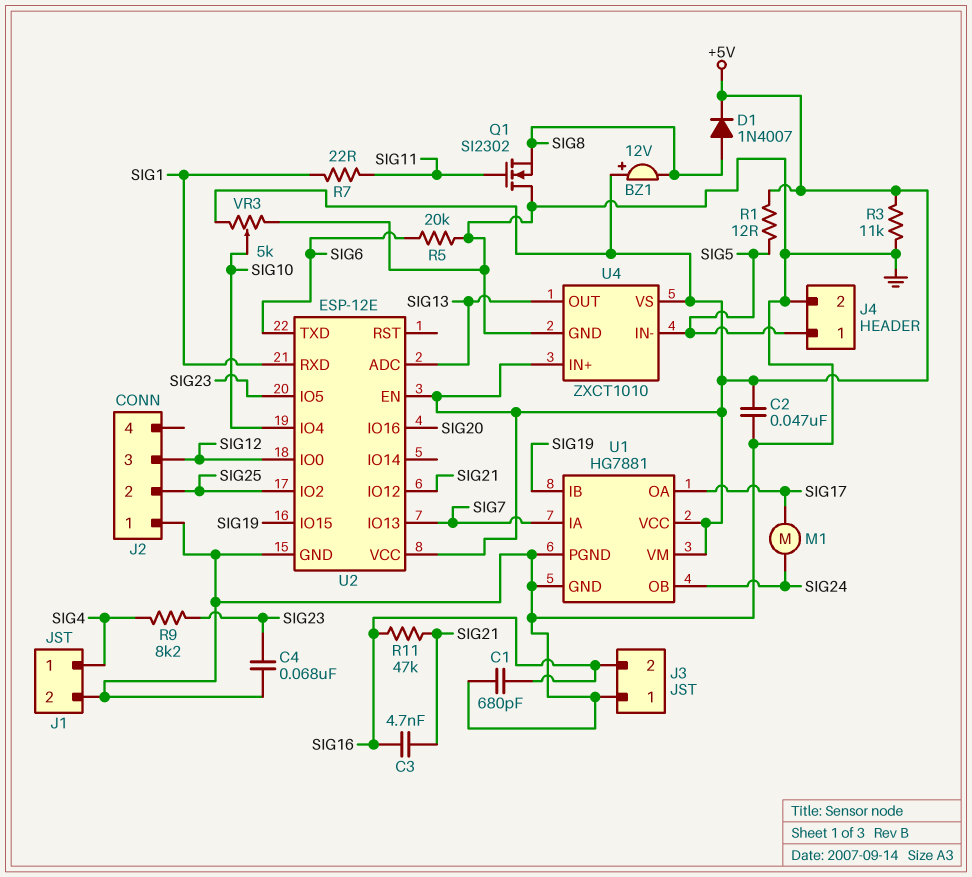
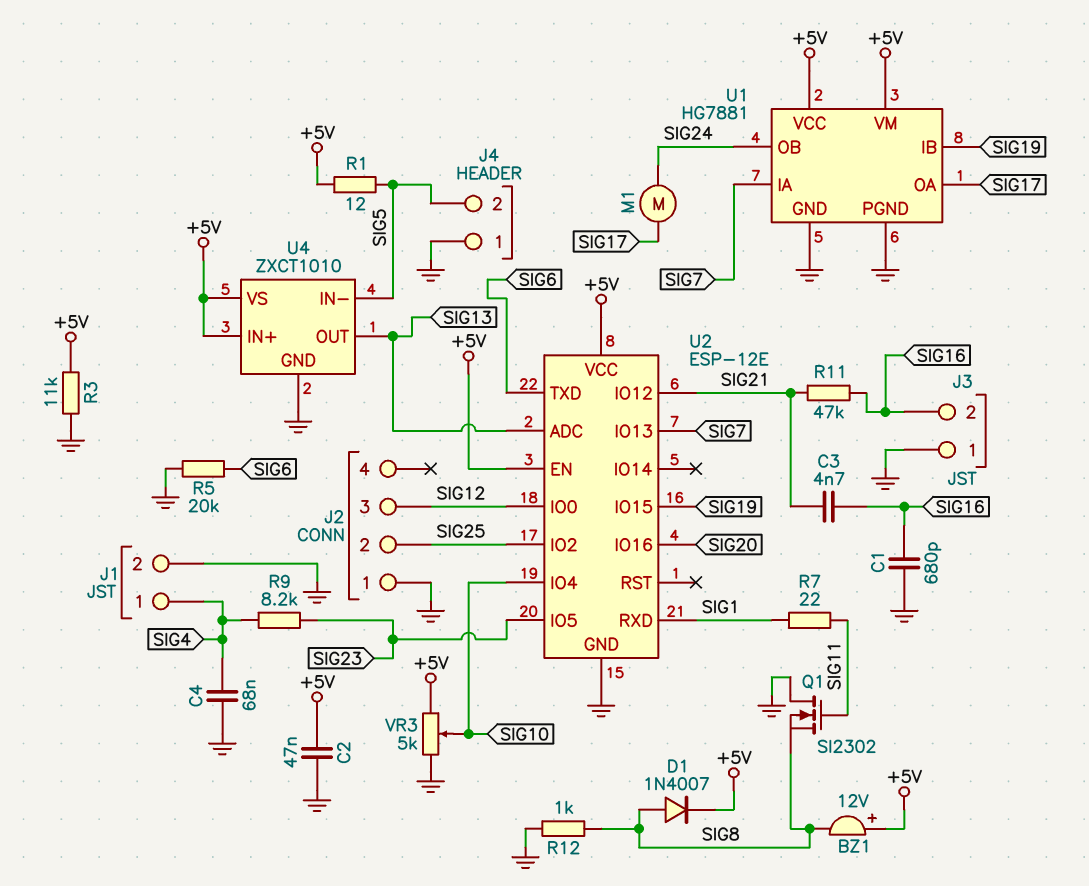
C4: 68nF (GND, SIG23) -> 68nF (GND, SIG4)
J4 pin 1: SIG5 -> GND
J4 pin 2: GND -> SIG5
R12: none -> 1k (GND, SIG8)

